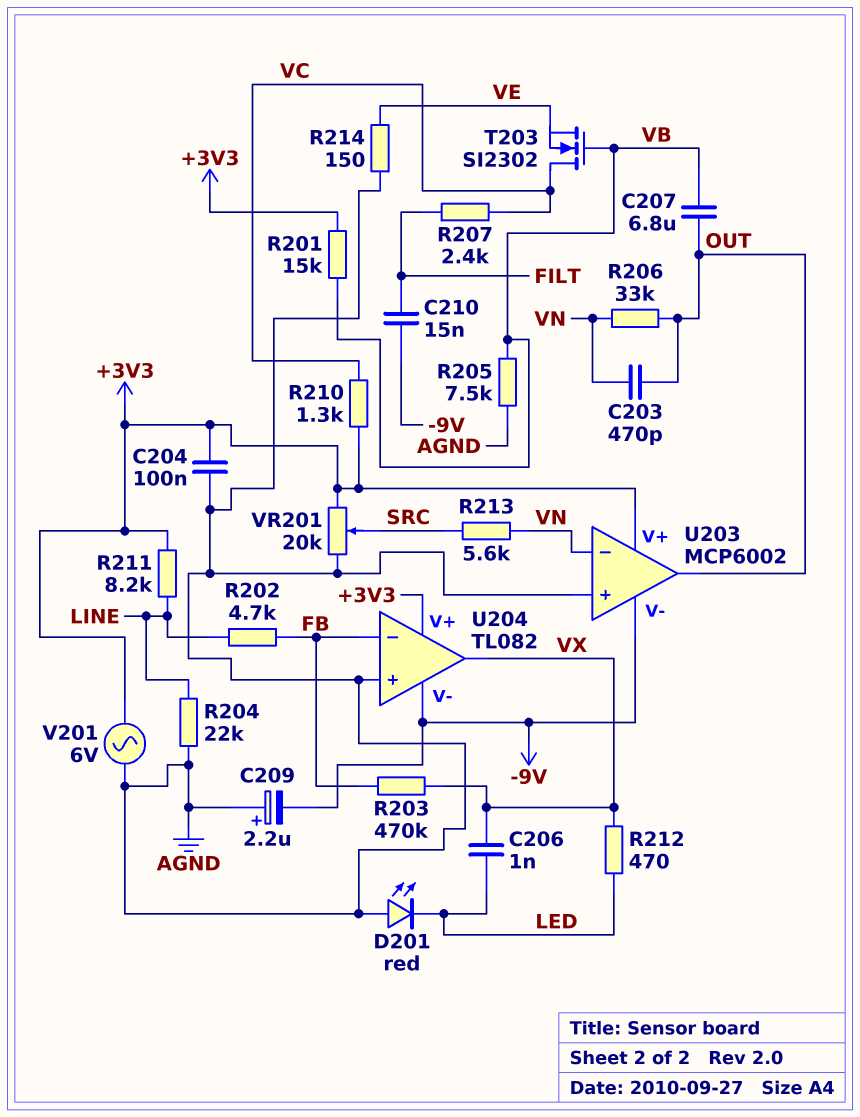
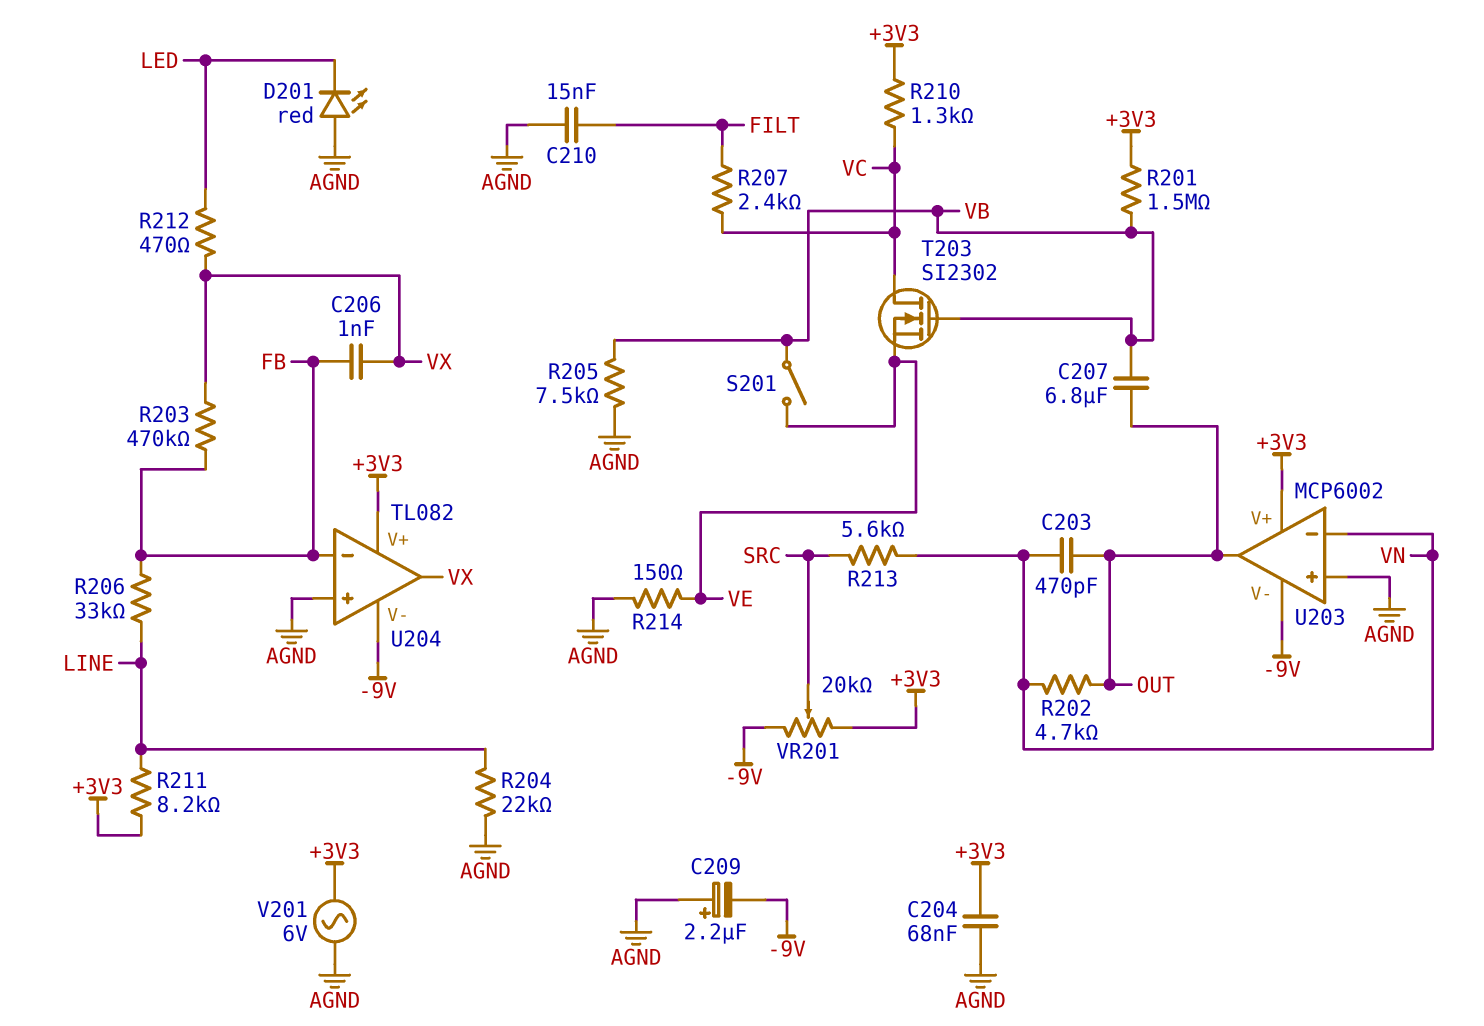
C204: 100nF (+3V3, AGND) -> 68nF (+3V3, AGND)
C206: 1nF (LED, VX) -> 1nF (FB, VX)
C210: 15nF (-9V, FILT) -> 15nF (AGND, FILT)
R201: 15k (+3V3, VB) -> 1.5M (+3V3, VB)
R202: 4.7k (FB, LINE) -> 4.7k (OUT, VN)
R206: 33k (OUT, VN) -> 33k (FB, LINE)
S201: none -> switch (VB, VE)
VR201: 20k (+3V3, AGND, wiper SRC) -> 20k (+3V3, -9V, wiper SRC)

